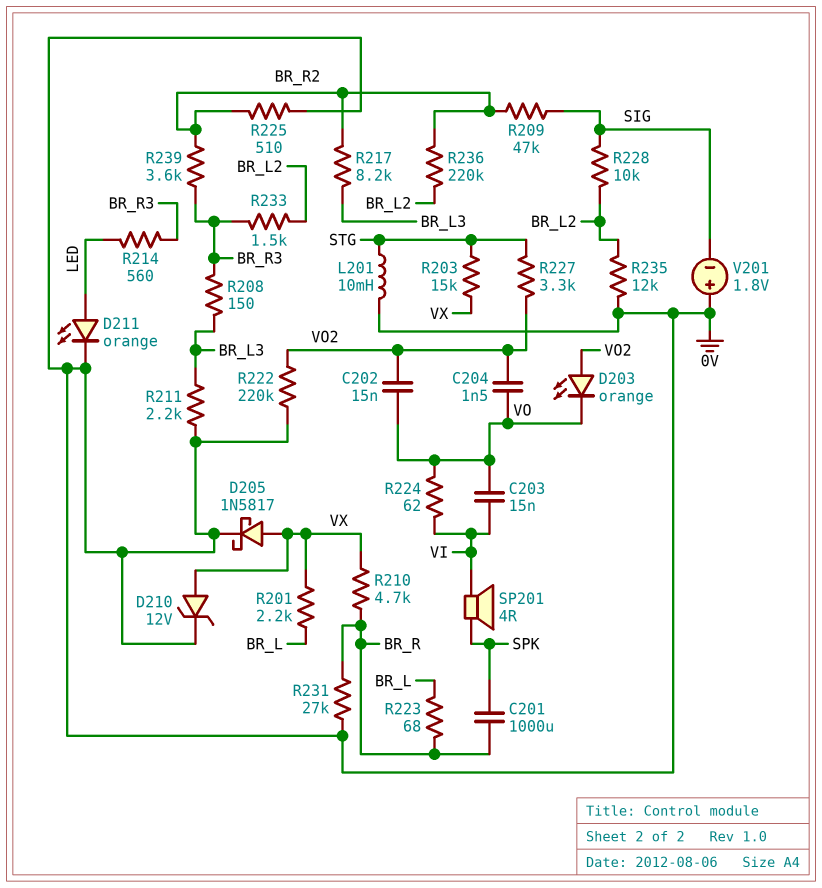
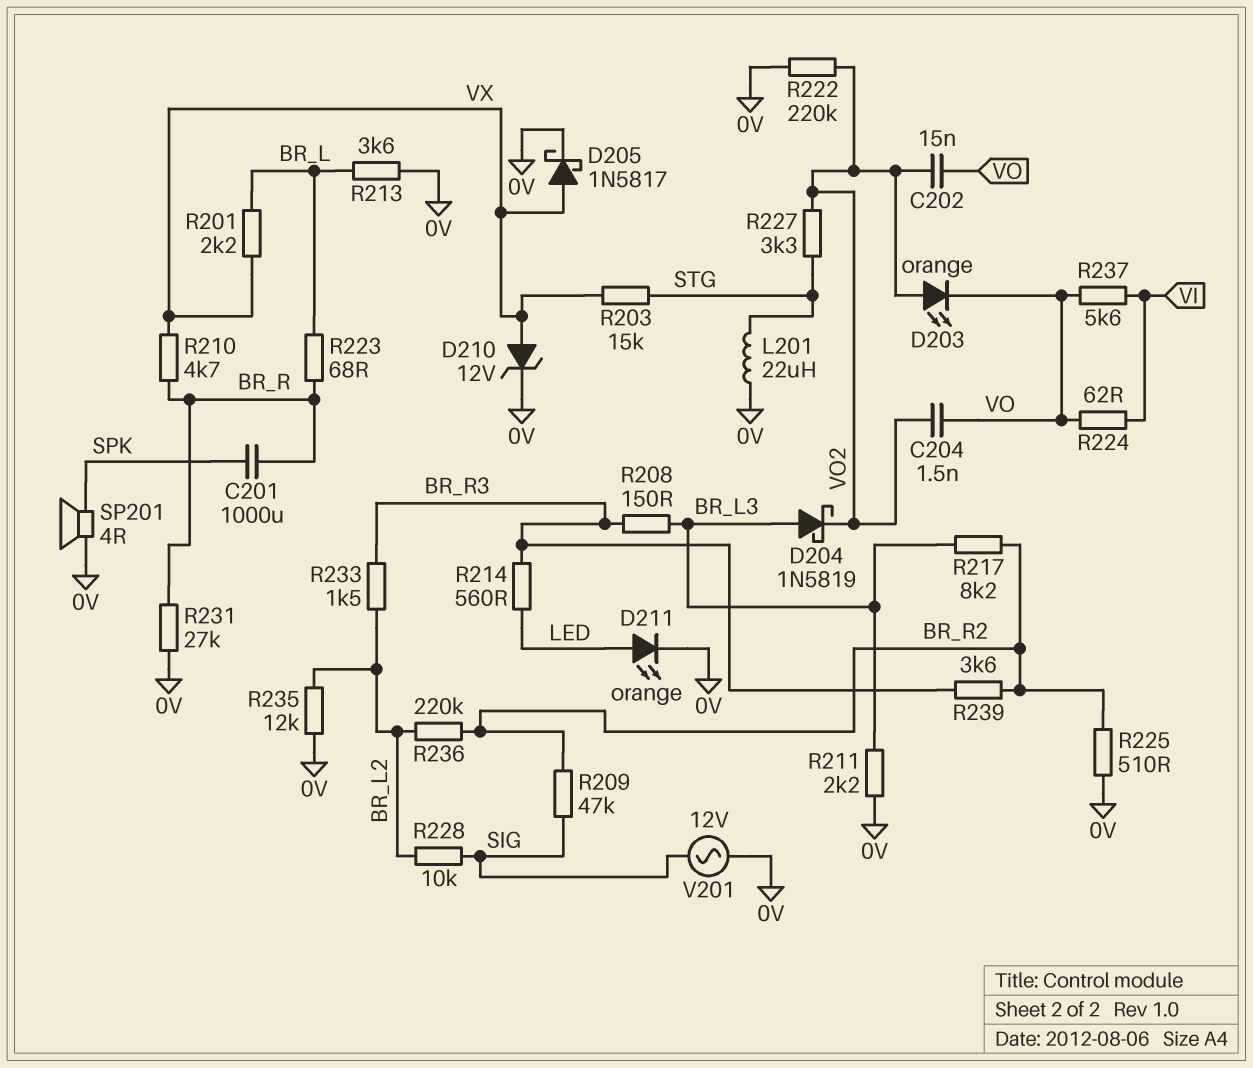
C203: 15nF (VI, VO) -> none
D204: none -> schottky 1N5819 (A BR_L3, K VO2)
L201: 10mH (0V, STG) -> 22uH (0V, STG)
R213: none -> 3.6k (0V, BR_L)
R237: none -> 5.6k (VI, VO)
SP201: speaker 4R (SPK, VI) -> speaker 4R (0V, SPK)
V201: 1.8V (plus 0V, minus SIG) -> AC 12V (0V, SIG)

